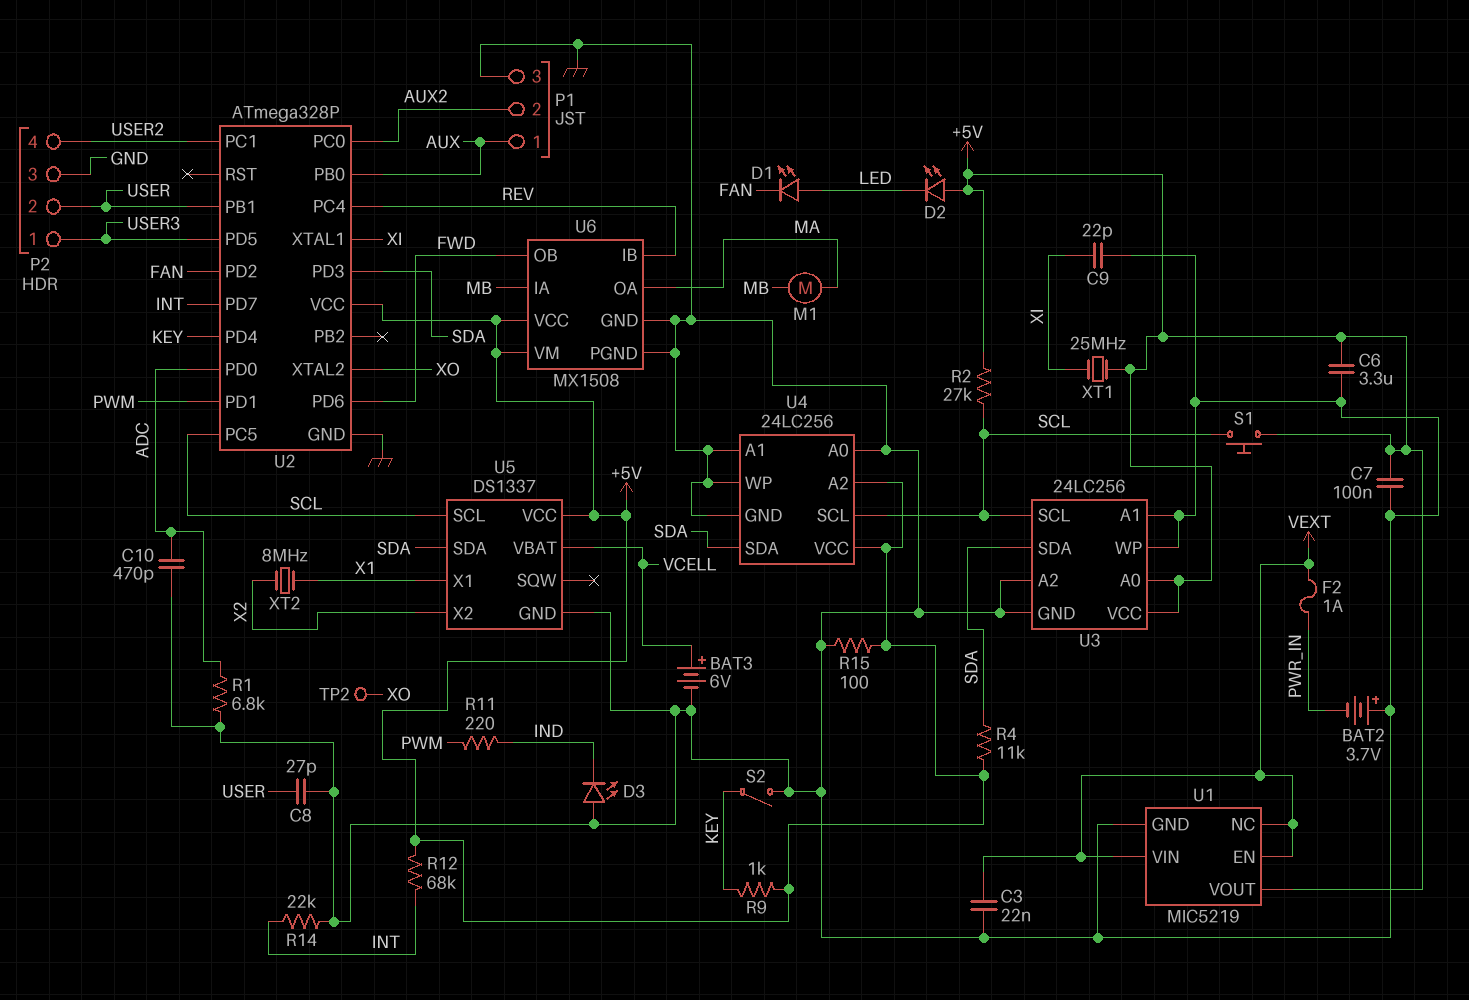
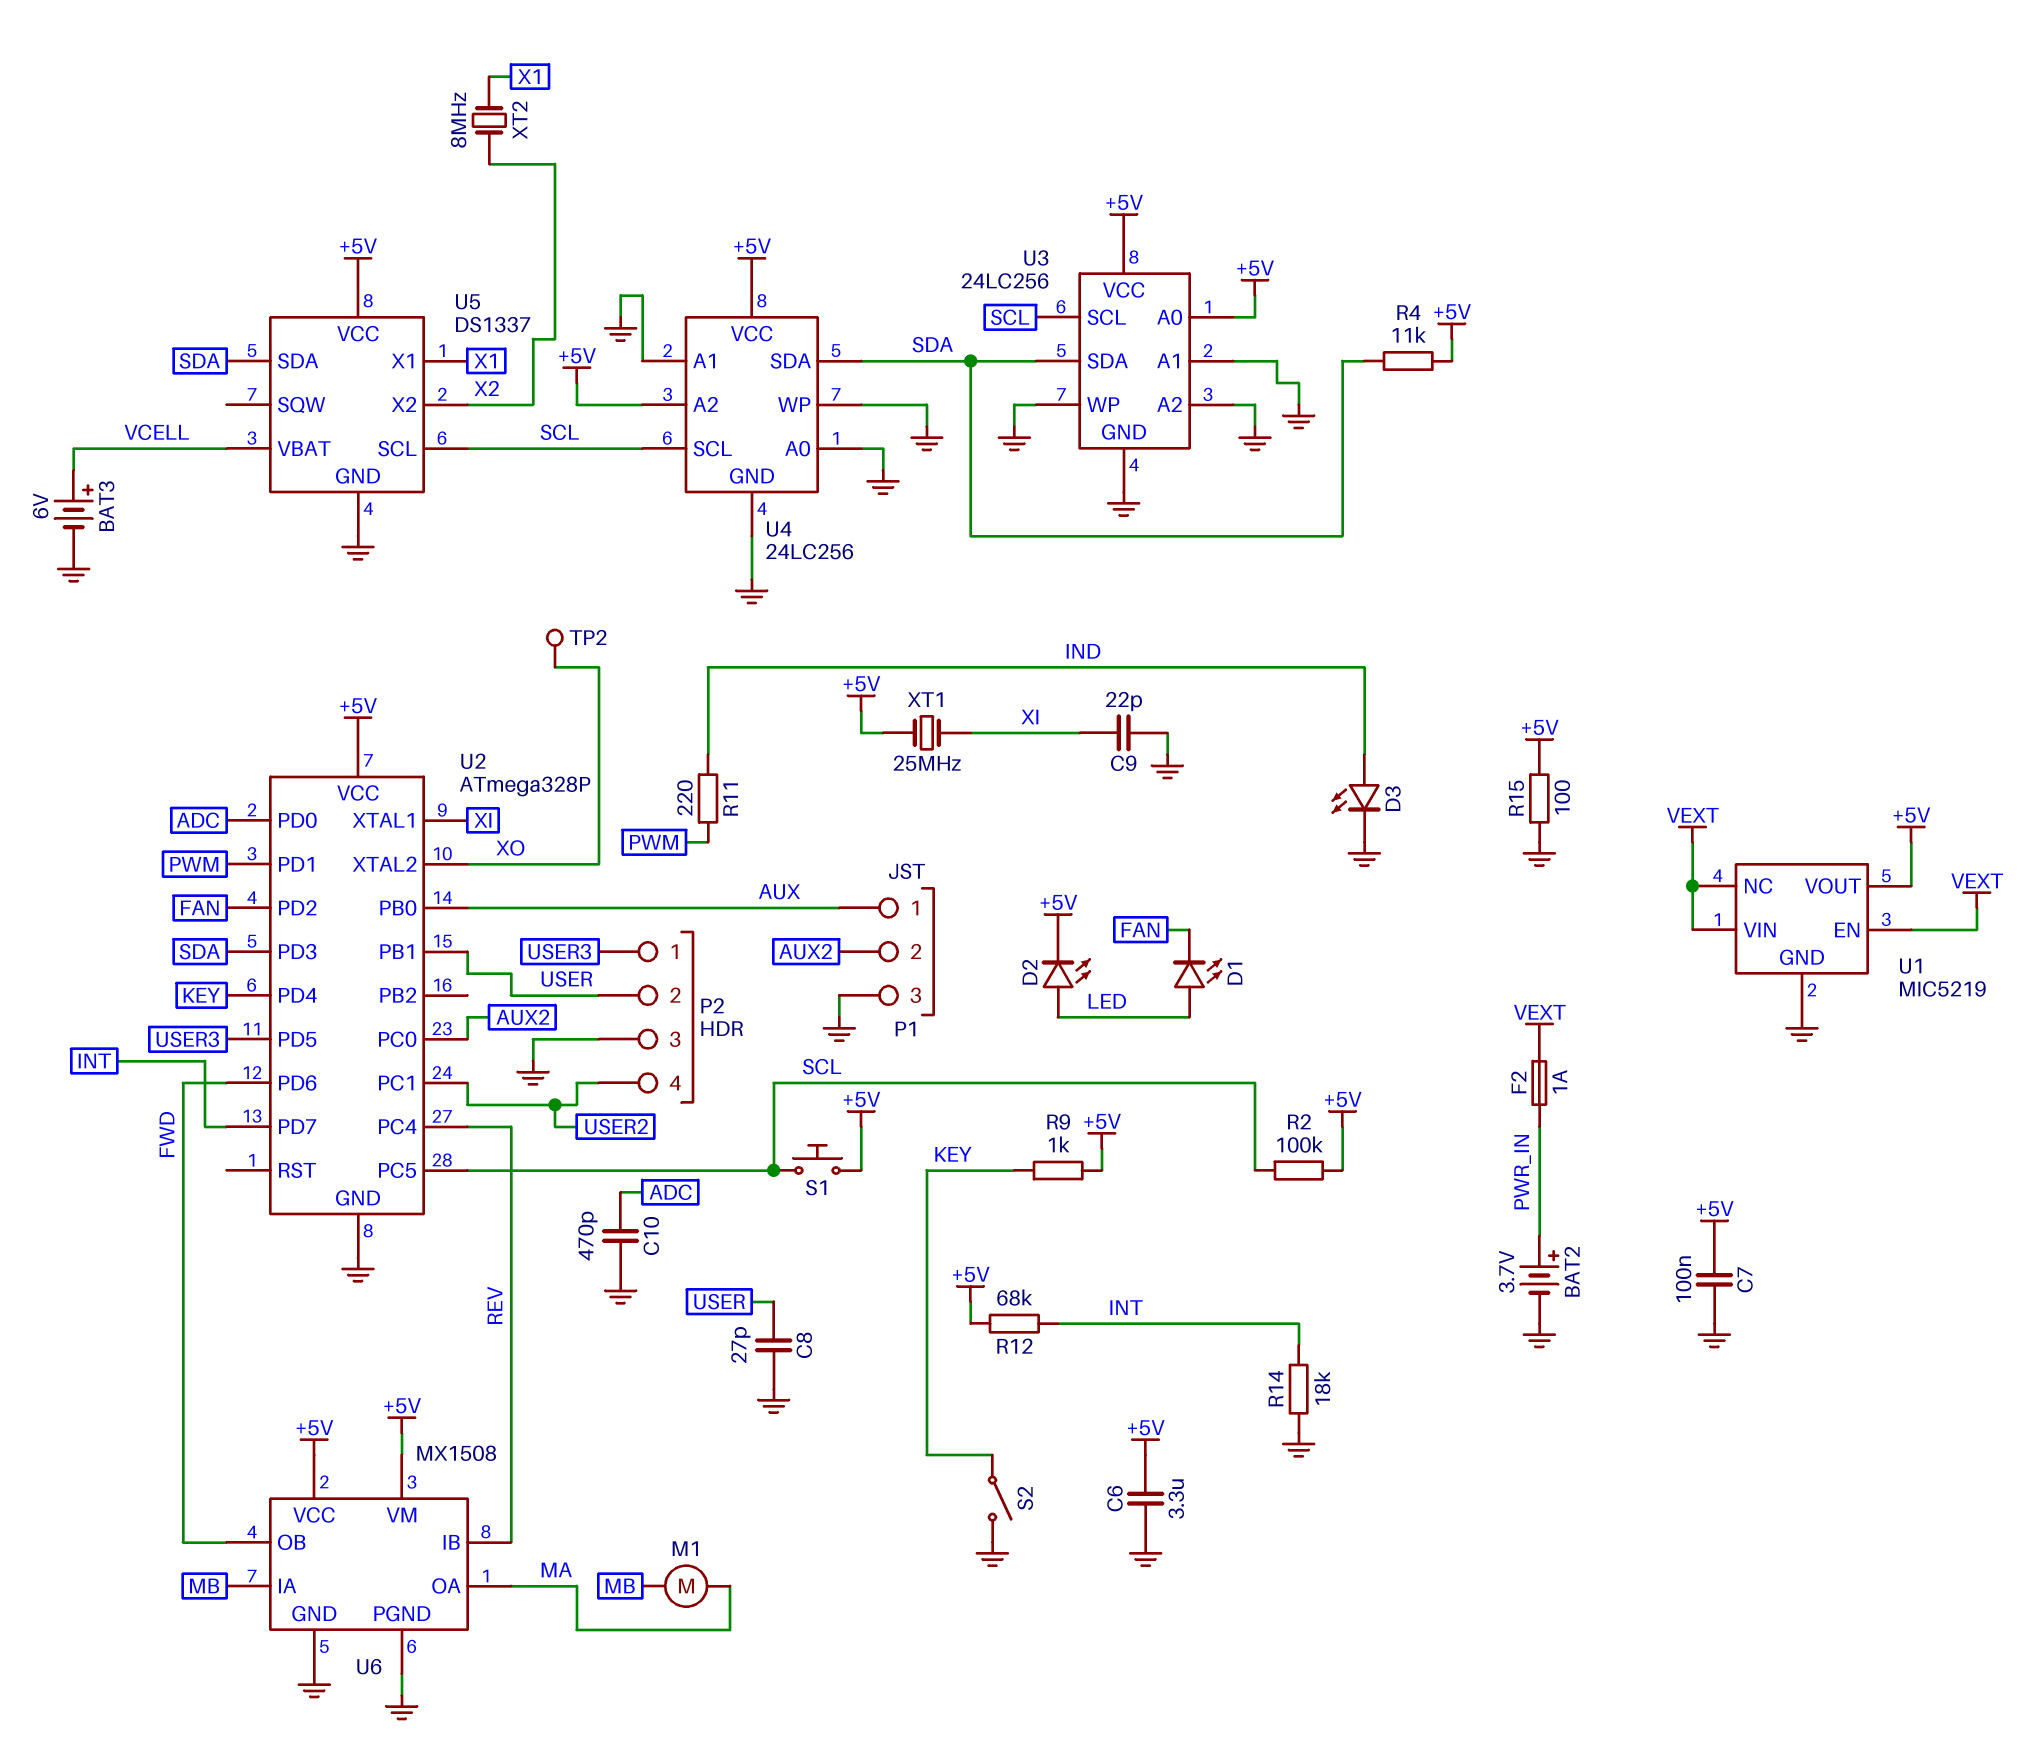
BAT2: 3.7V (plus GND, minus PWR_IN) -> 3.7V (plus PWR_IN, minus GND)
C3: 22nF (GND, VEXT) -> none
D2: LED (A +5V, K LED) -> LED (A LED, K +5V)
D3: LED (A GND, K IND) -> LED (A IND, K GND)
R1: 6.8k (ADC, GND) -> none
R2: 27k (+5V, SCL) -> 100k (+5V, SCL)
R14: 22k (GND, INT) -> 18k (GND, INT)

